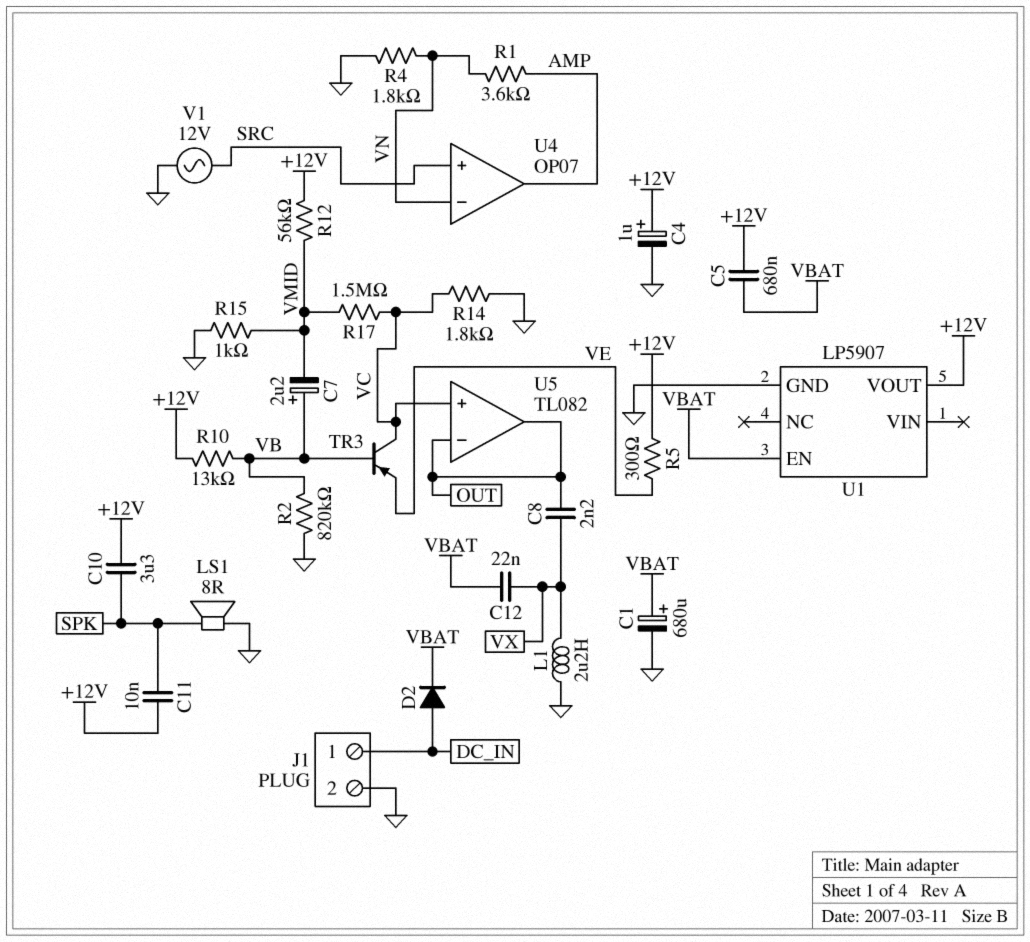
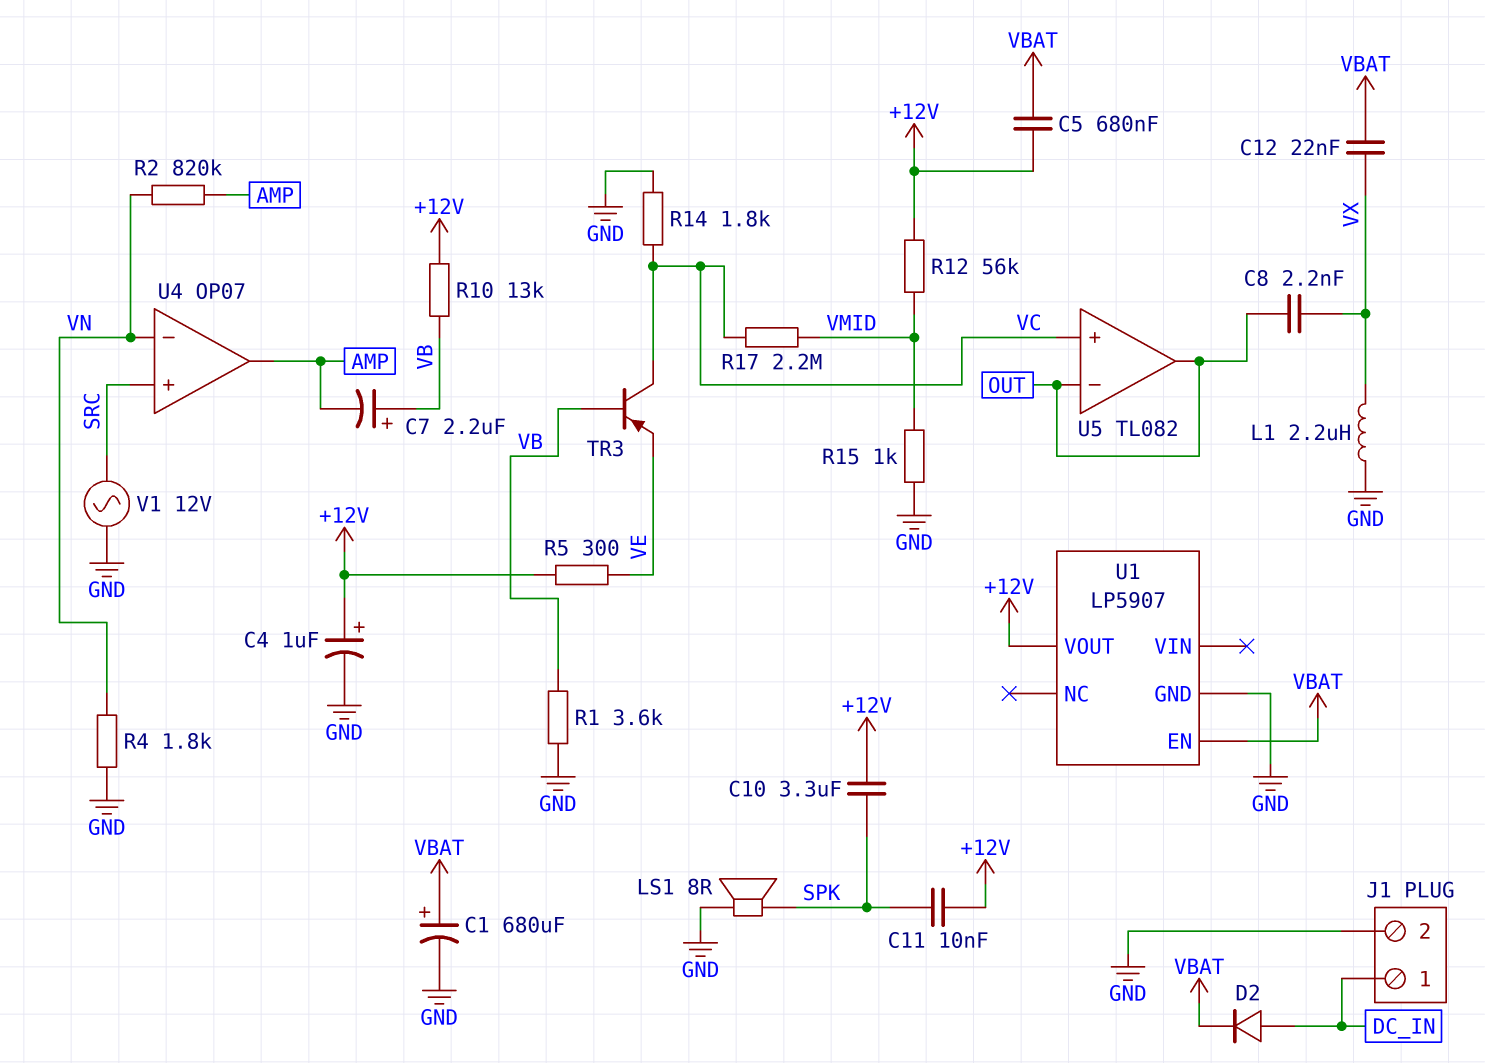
C7: 2.2uF (plus VB, minus VMID) -> 2.2uF (plus VB, minus AMP)
R1: 3.6k (AMP, VN) -> 3.6k (GND, VB)
R2: 820k (GND, VB) -> 820k (AMP, VN)
R17: 1.5M (VC, VMID) -> 2.2M (VC, VMID)

